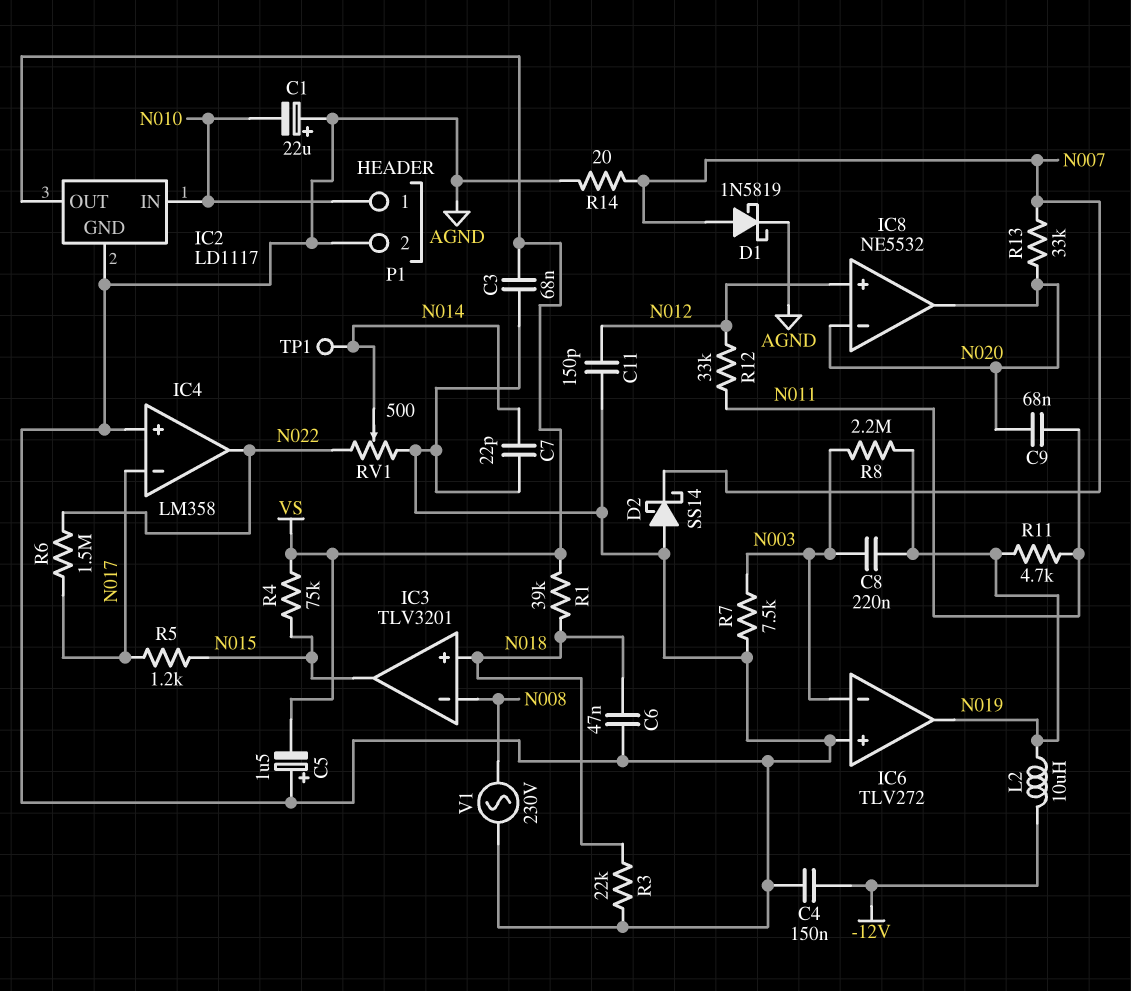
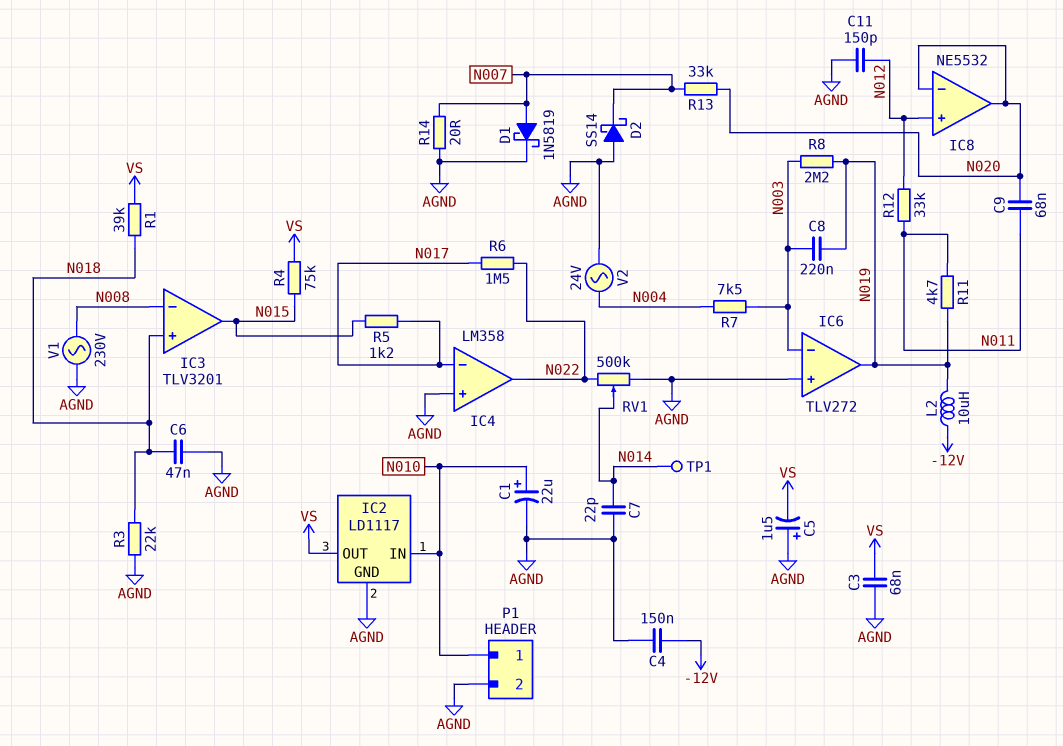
C1: 22uF (plus AGND, minus N010) -> 22uF (plus N010, minus AGND)
R7: 7.5k (AGND, N003) -> 7.5k (N003, N004)
RV1: 500 (AGND, N022, wiper N014) -> 500k (AGND, N022, wiper N014)
V2: none -> AC 24V (AGND, N004)

